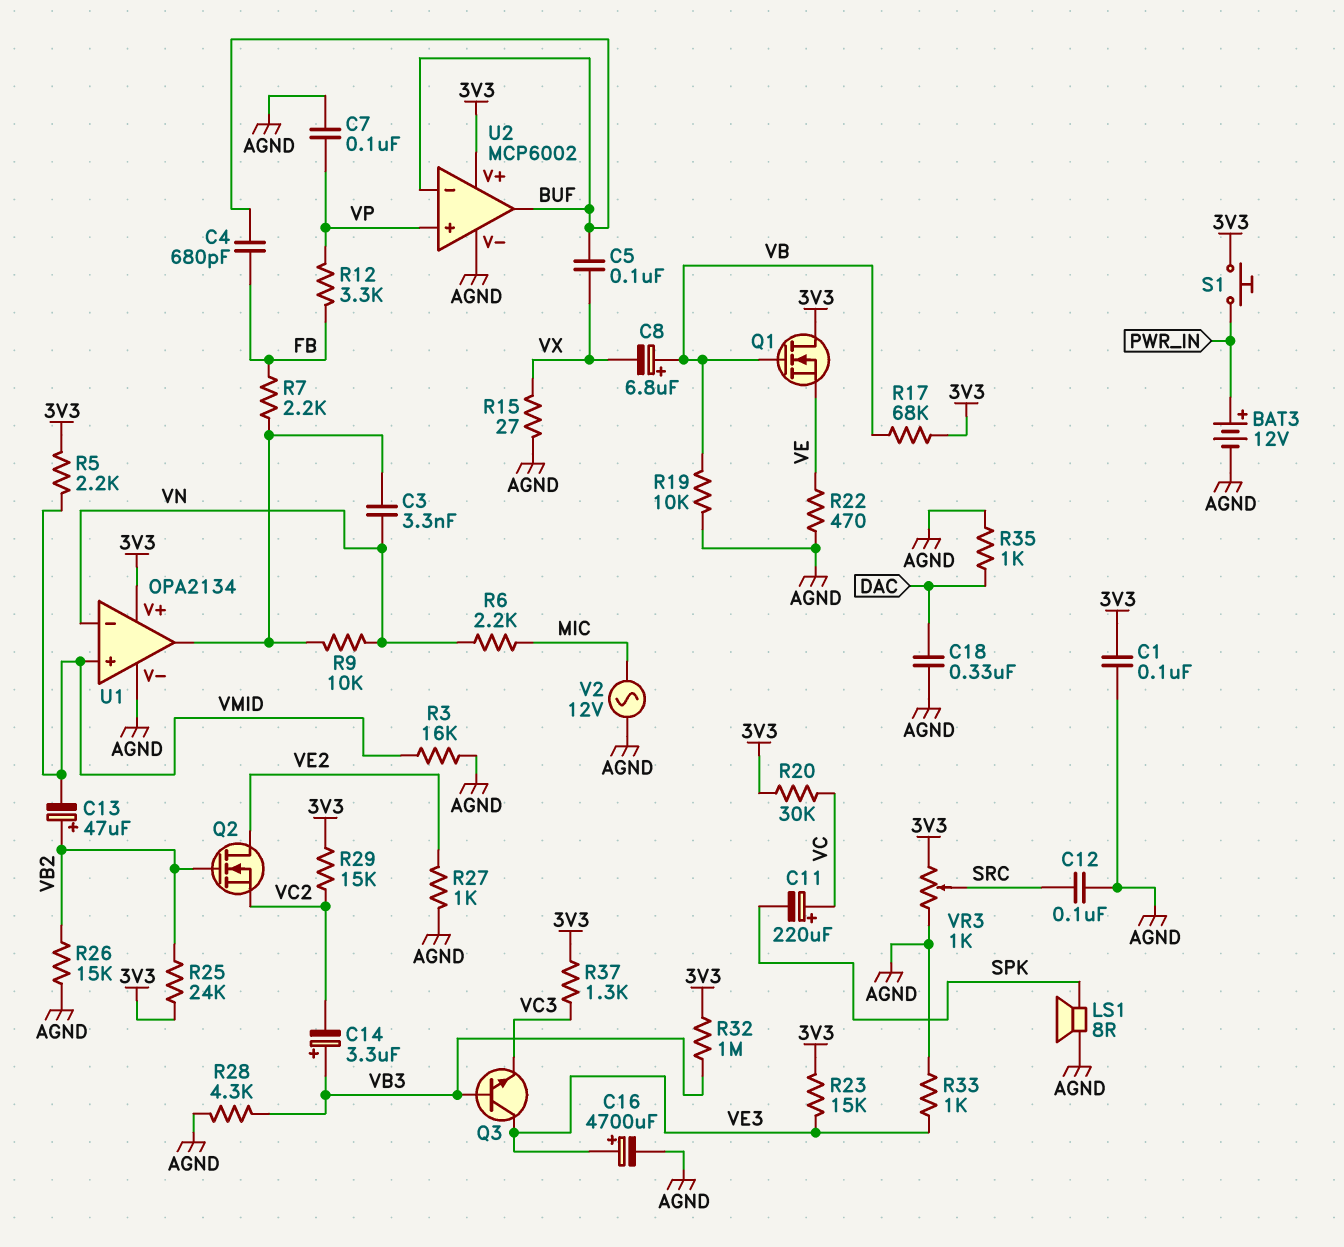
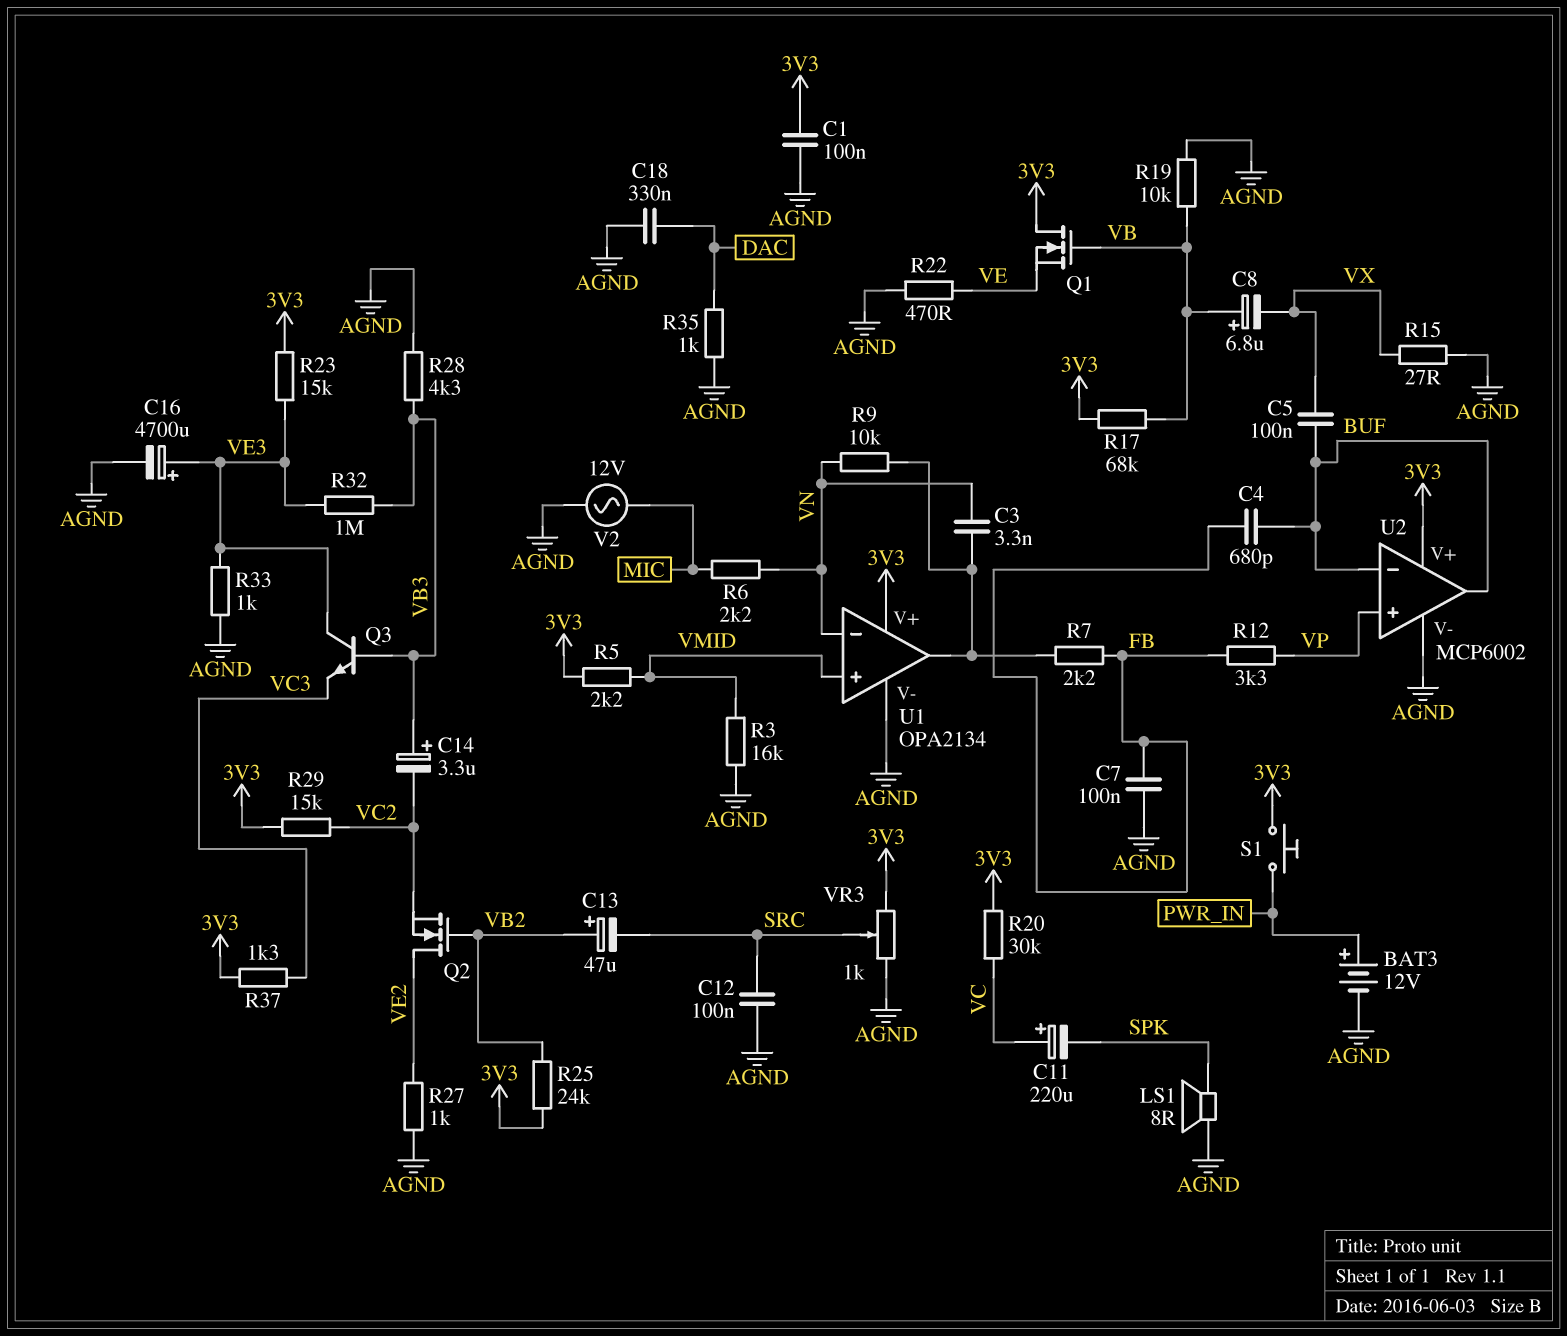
C7: 100nF (AGND, VP) -> 100nF (AGND, FB)
C13: 47uF (plus VB2, minus VMID) -> 47uF (plus VB2, minus SRC)
R26: 15k (AGND, VB2) -> none
R32: 1M (3V3, VB3) -> 1M (VB3, VE3)

